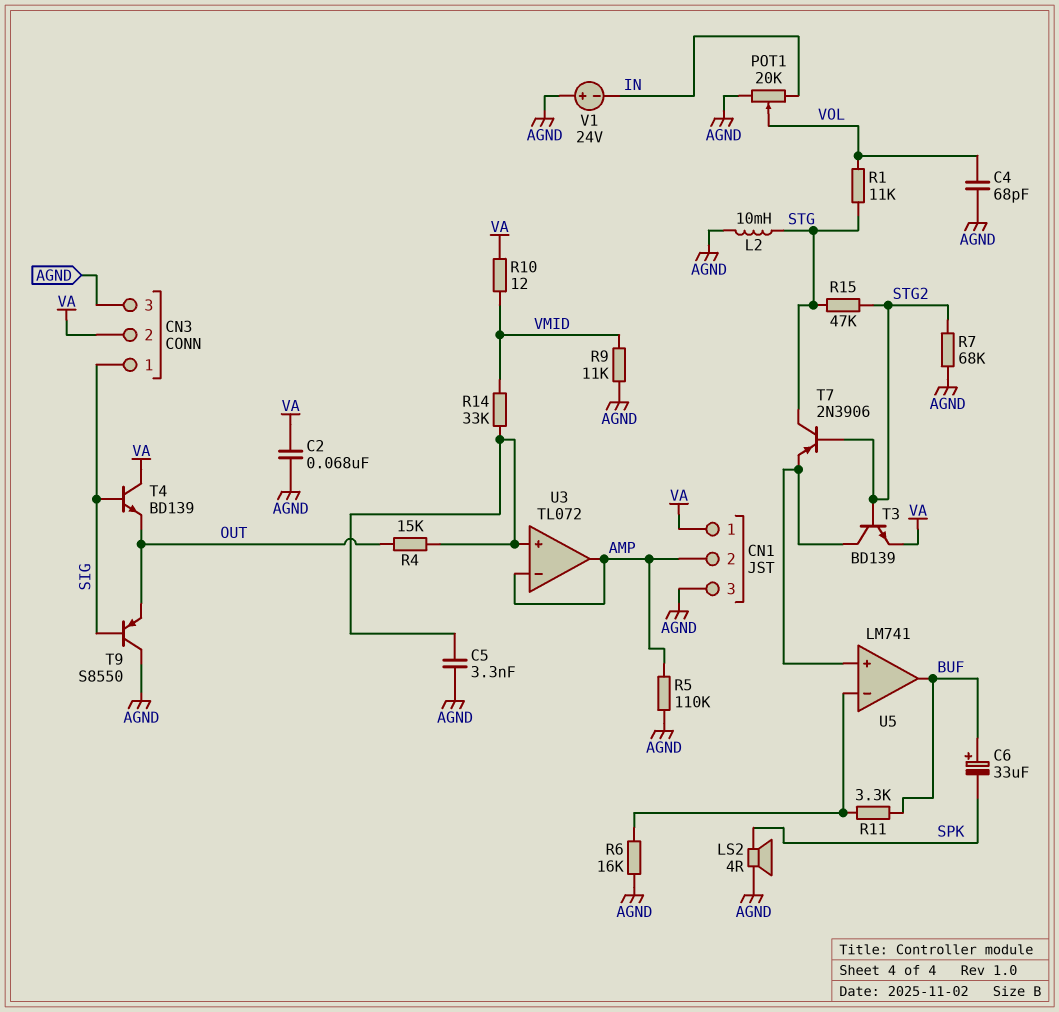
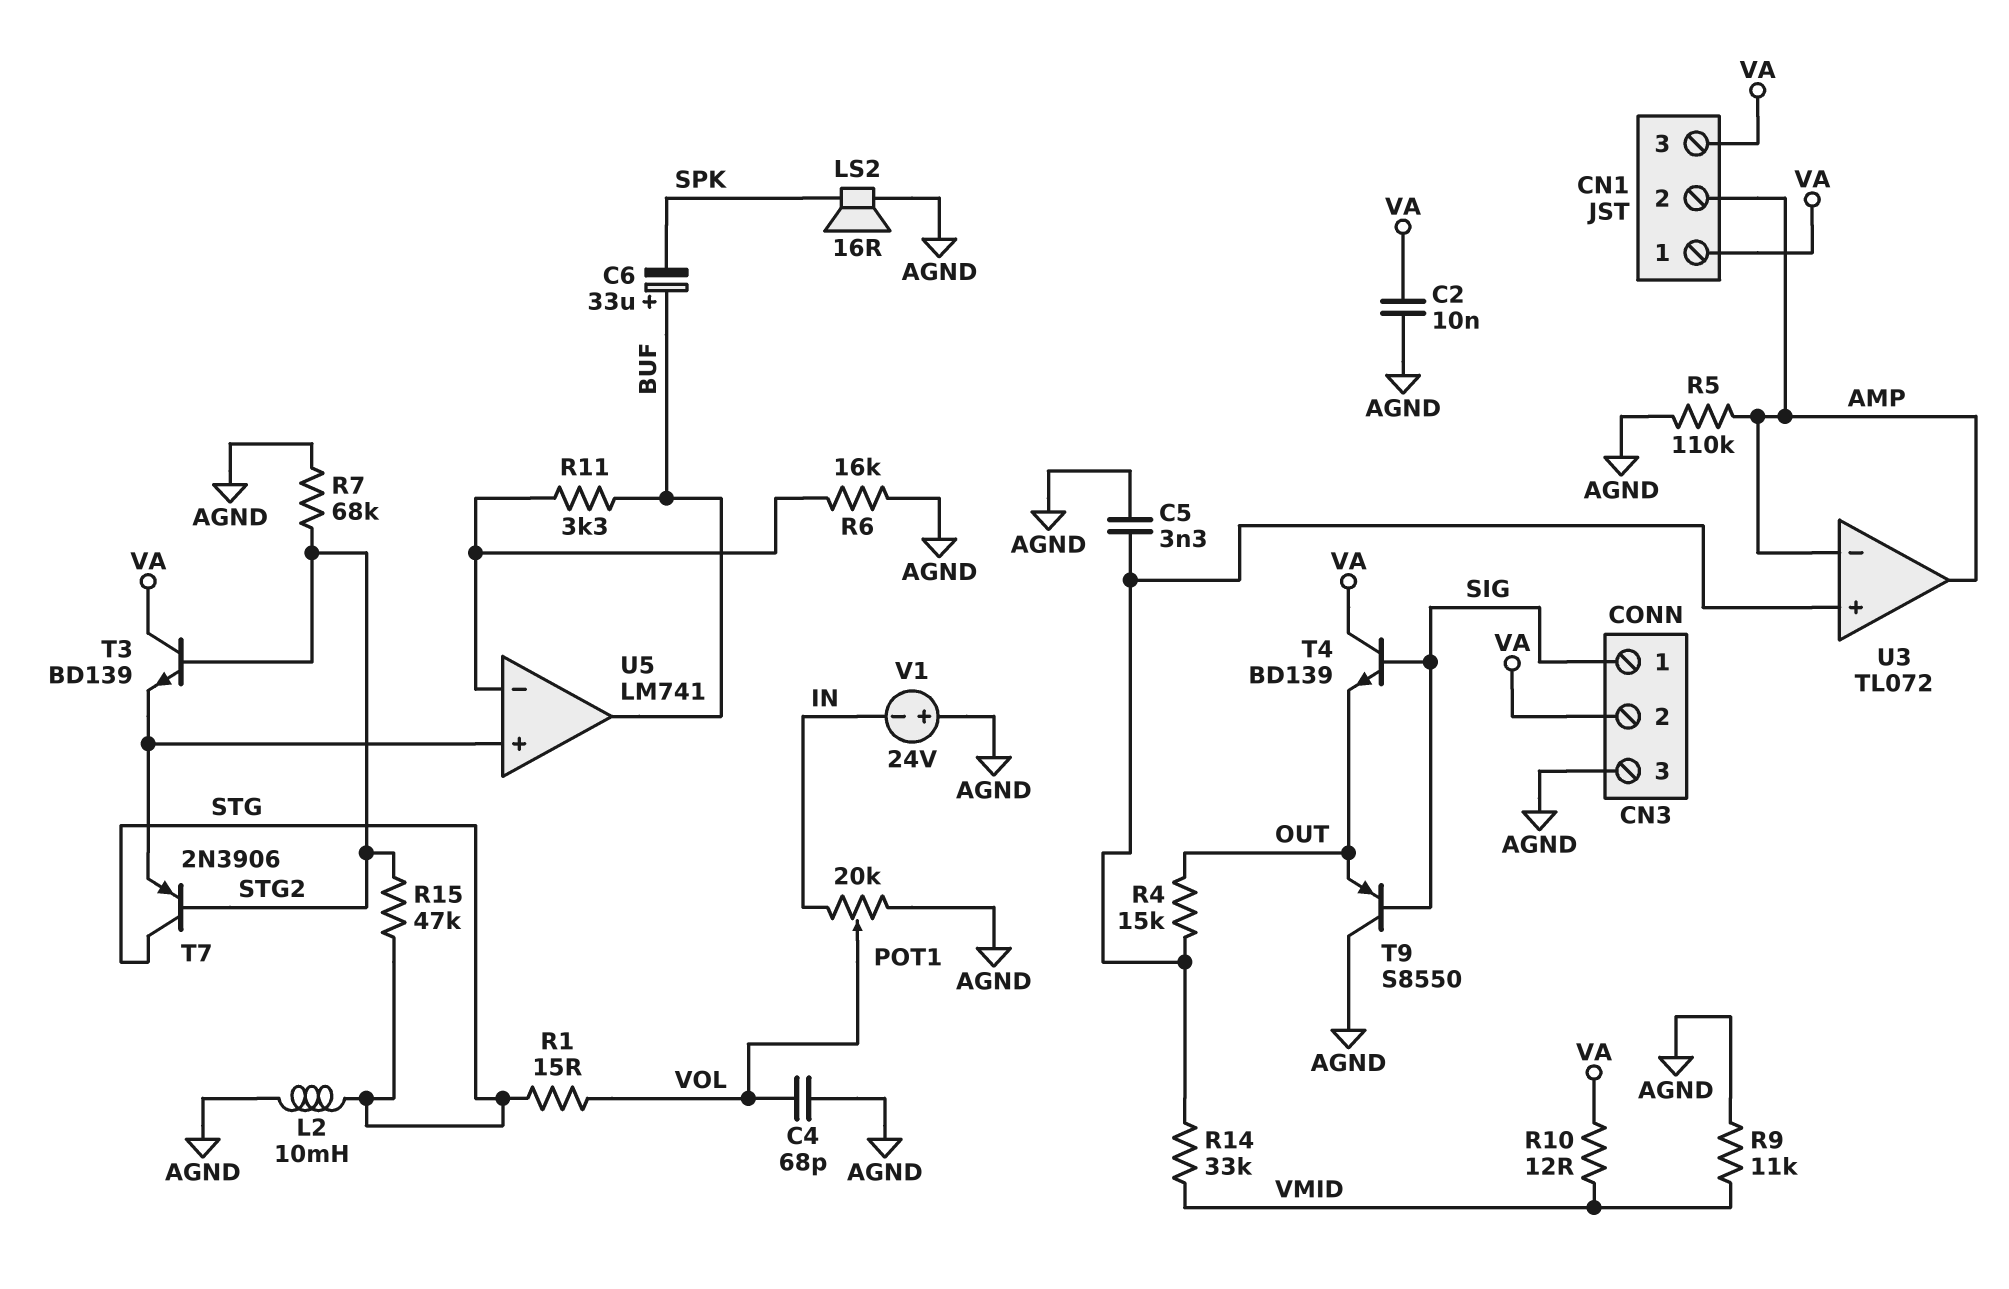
C2: 68nF (AGND, VA) -> 10nF (AGND, VA)
CN1 pin 3: AGND -> VA
LS2: speaker 4R (AGND, SPK) -> speaker 16R (AGND, SPK)
R1: 11k (STG, VOL) -> 15 (STG, VOL)
T3: NPN BD139 (B STG2, C U5/in+, E VA) -> NPN BD139 (B STG2, C VA, E U5/in+)

